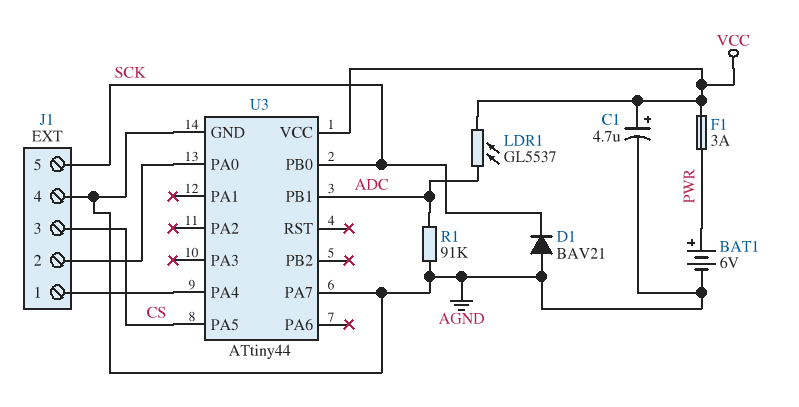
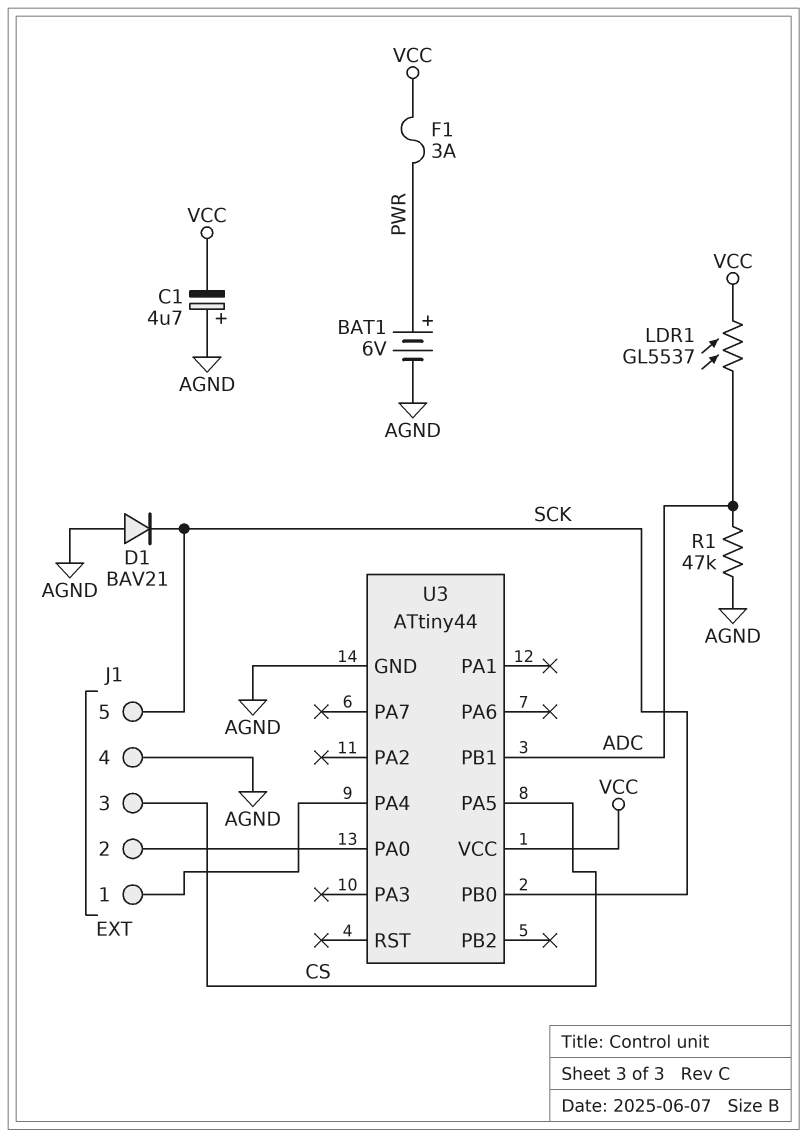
C1: 4.7uF (plus VCC, minus AGND) -> 4.7uF (plus AGND, minus VCC)
R1: 91k (ADC, AGND) -> 47k (ADC, AGND)
U3 pin PA7: AGND -> none

